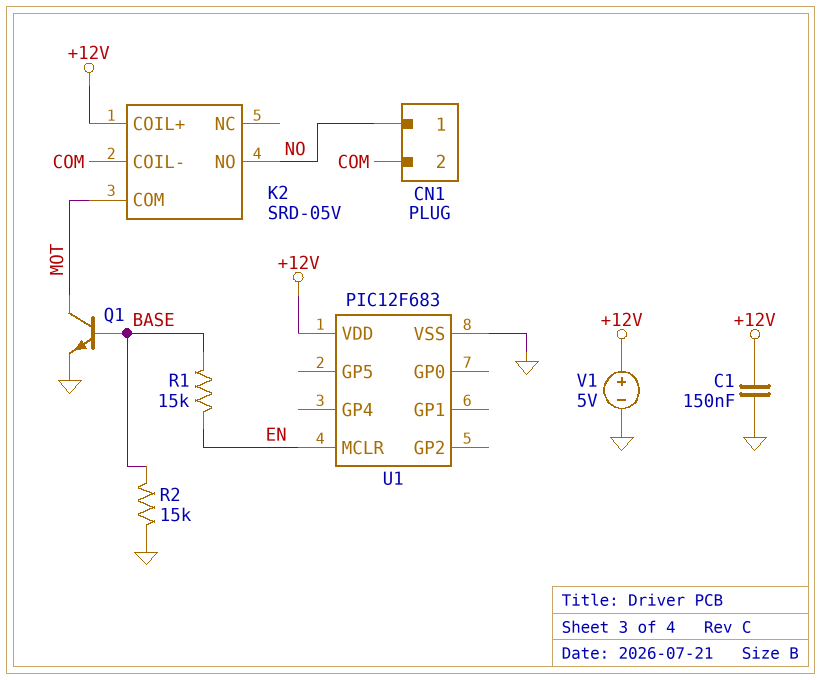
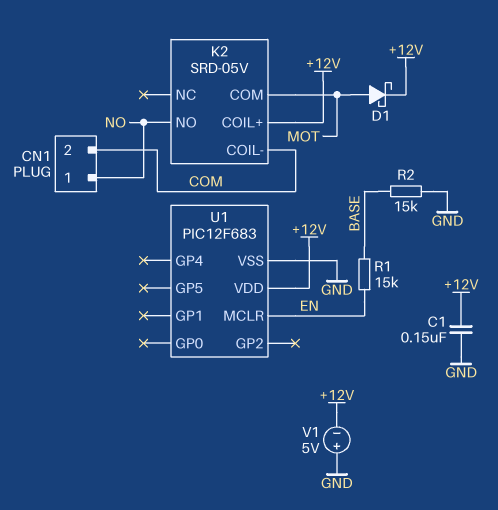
D1: none -> schottky (A MOT, K +12V)
Q1: NPN (B BASE, C MOT, E GND) -> none
V1: 5V (plus +12V, minus GND) -> 5V (plus GND, minus +12V)

